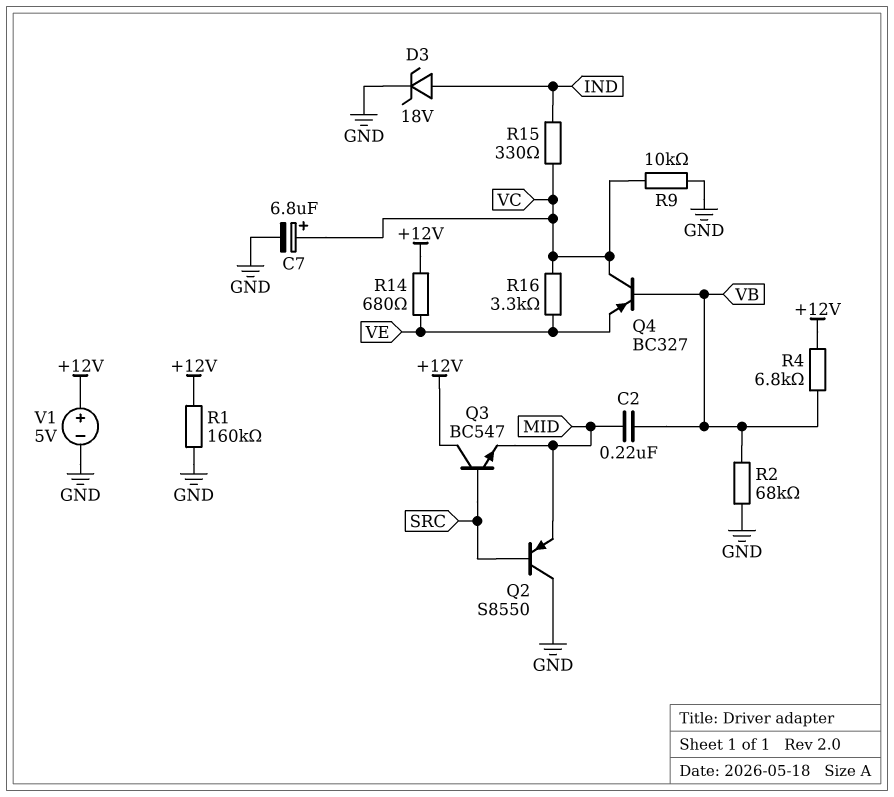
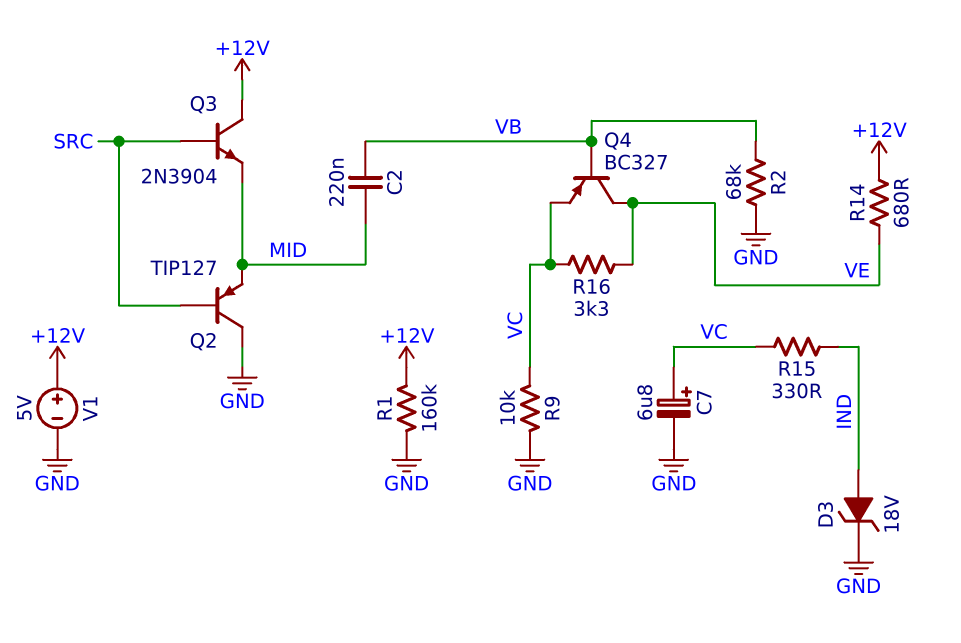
Q2: PNP S8550 (B SRC, C GND, E MID) -> PNP TIP127 (B SRC, C GND, E MID)
Q3: NPN BC547 (B SRC, C +12V, E MID) -> NPN 2N3904 (B SRC, C +12V, E MID)
Q4: PNP BC327 (B VB, C VC, E VE) -> PNP BC327 (B VB, C VE, E VC)
R4: 6.8k (+12V, VB) -> none

